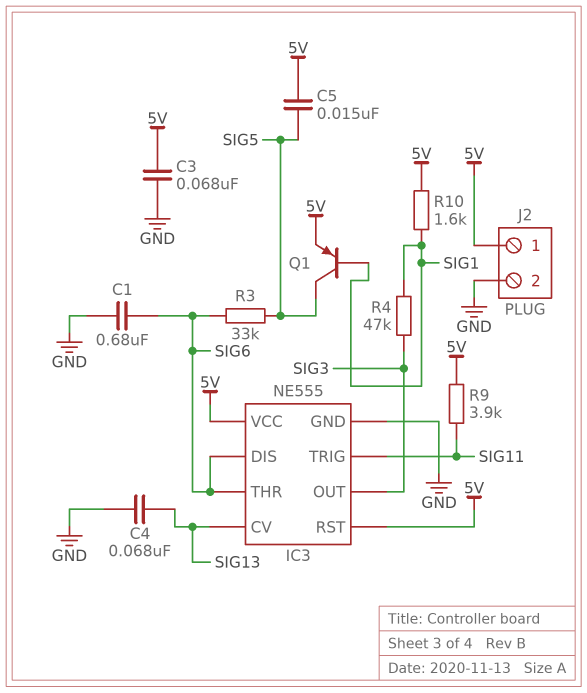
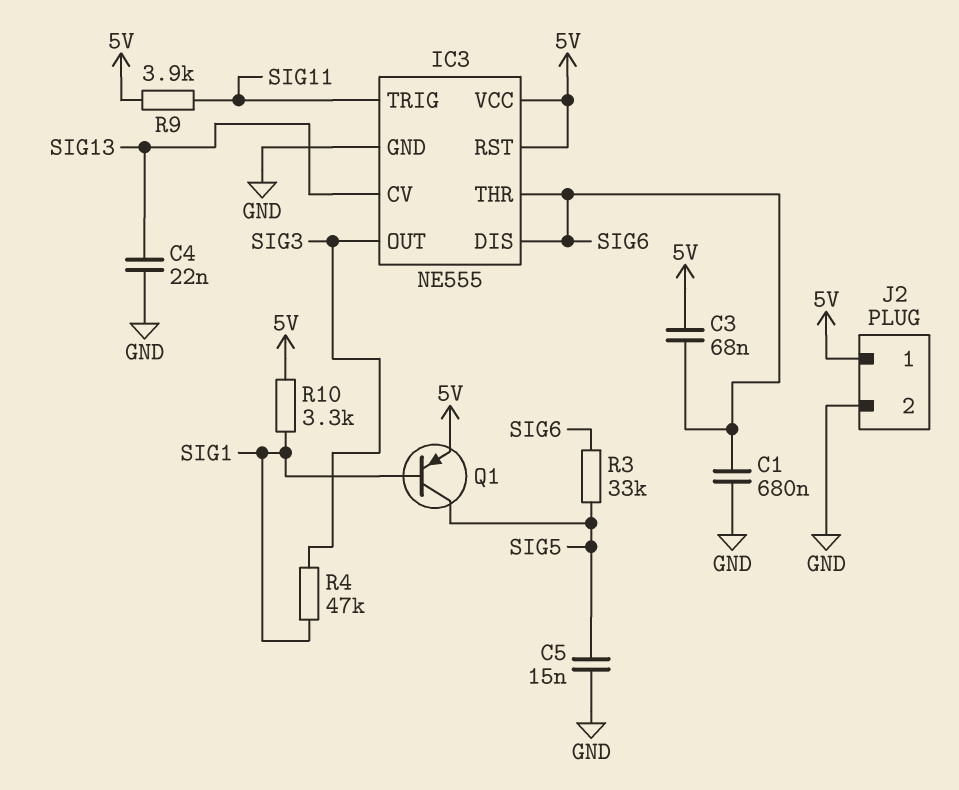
C3: 68nF (5V, GND) -> 68nF (5V, SIG6)
C4: 68nF (GND, SIG13) -> 22nF (GND, SIG13)
C5: 15nF (5V, SIG5) -> 15nF (GND, SIG5)
R10: 1.6k (5V, SIG1) -> 3.3k (5V, SIG1)

